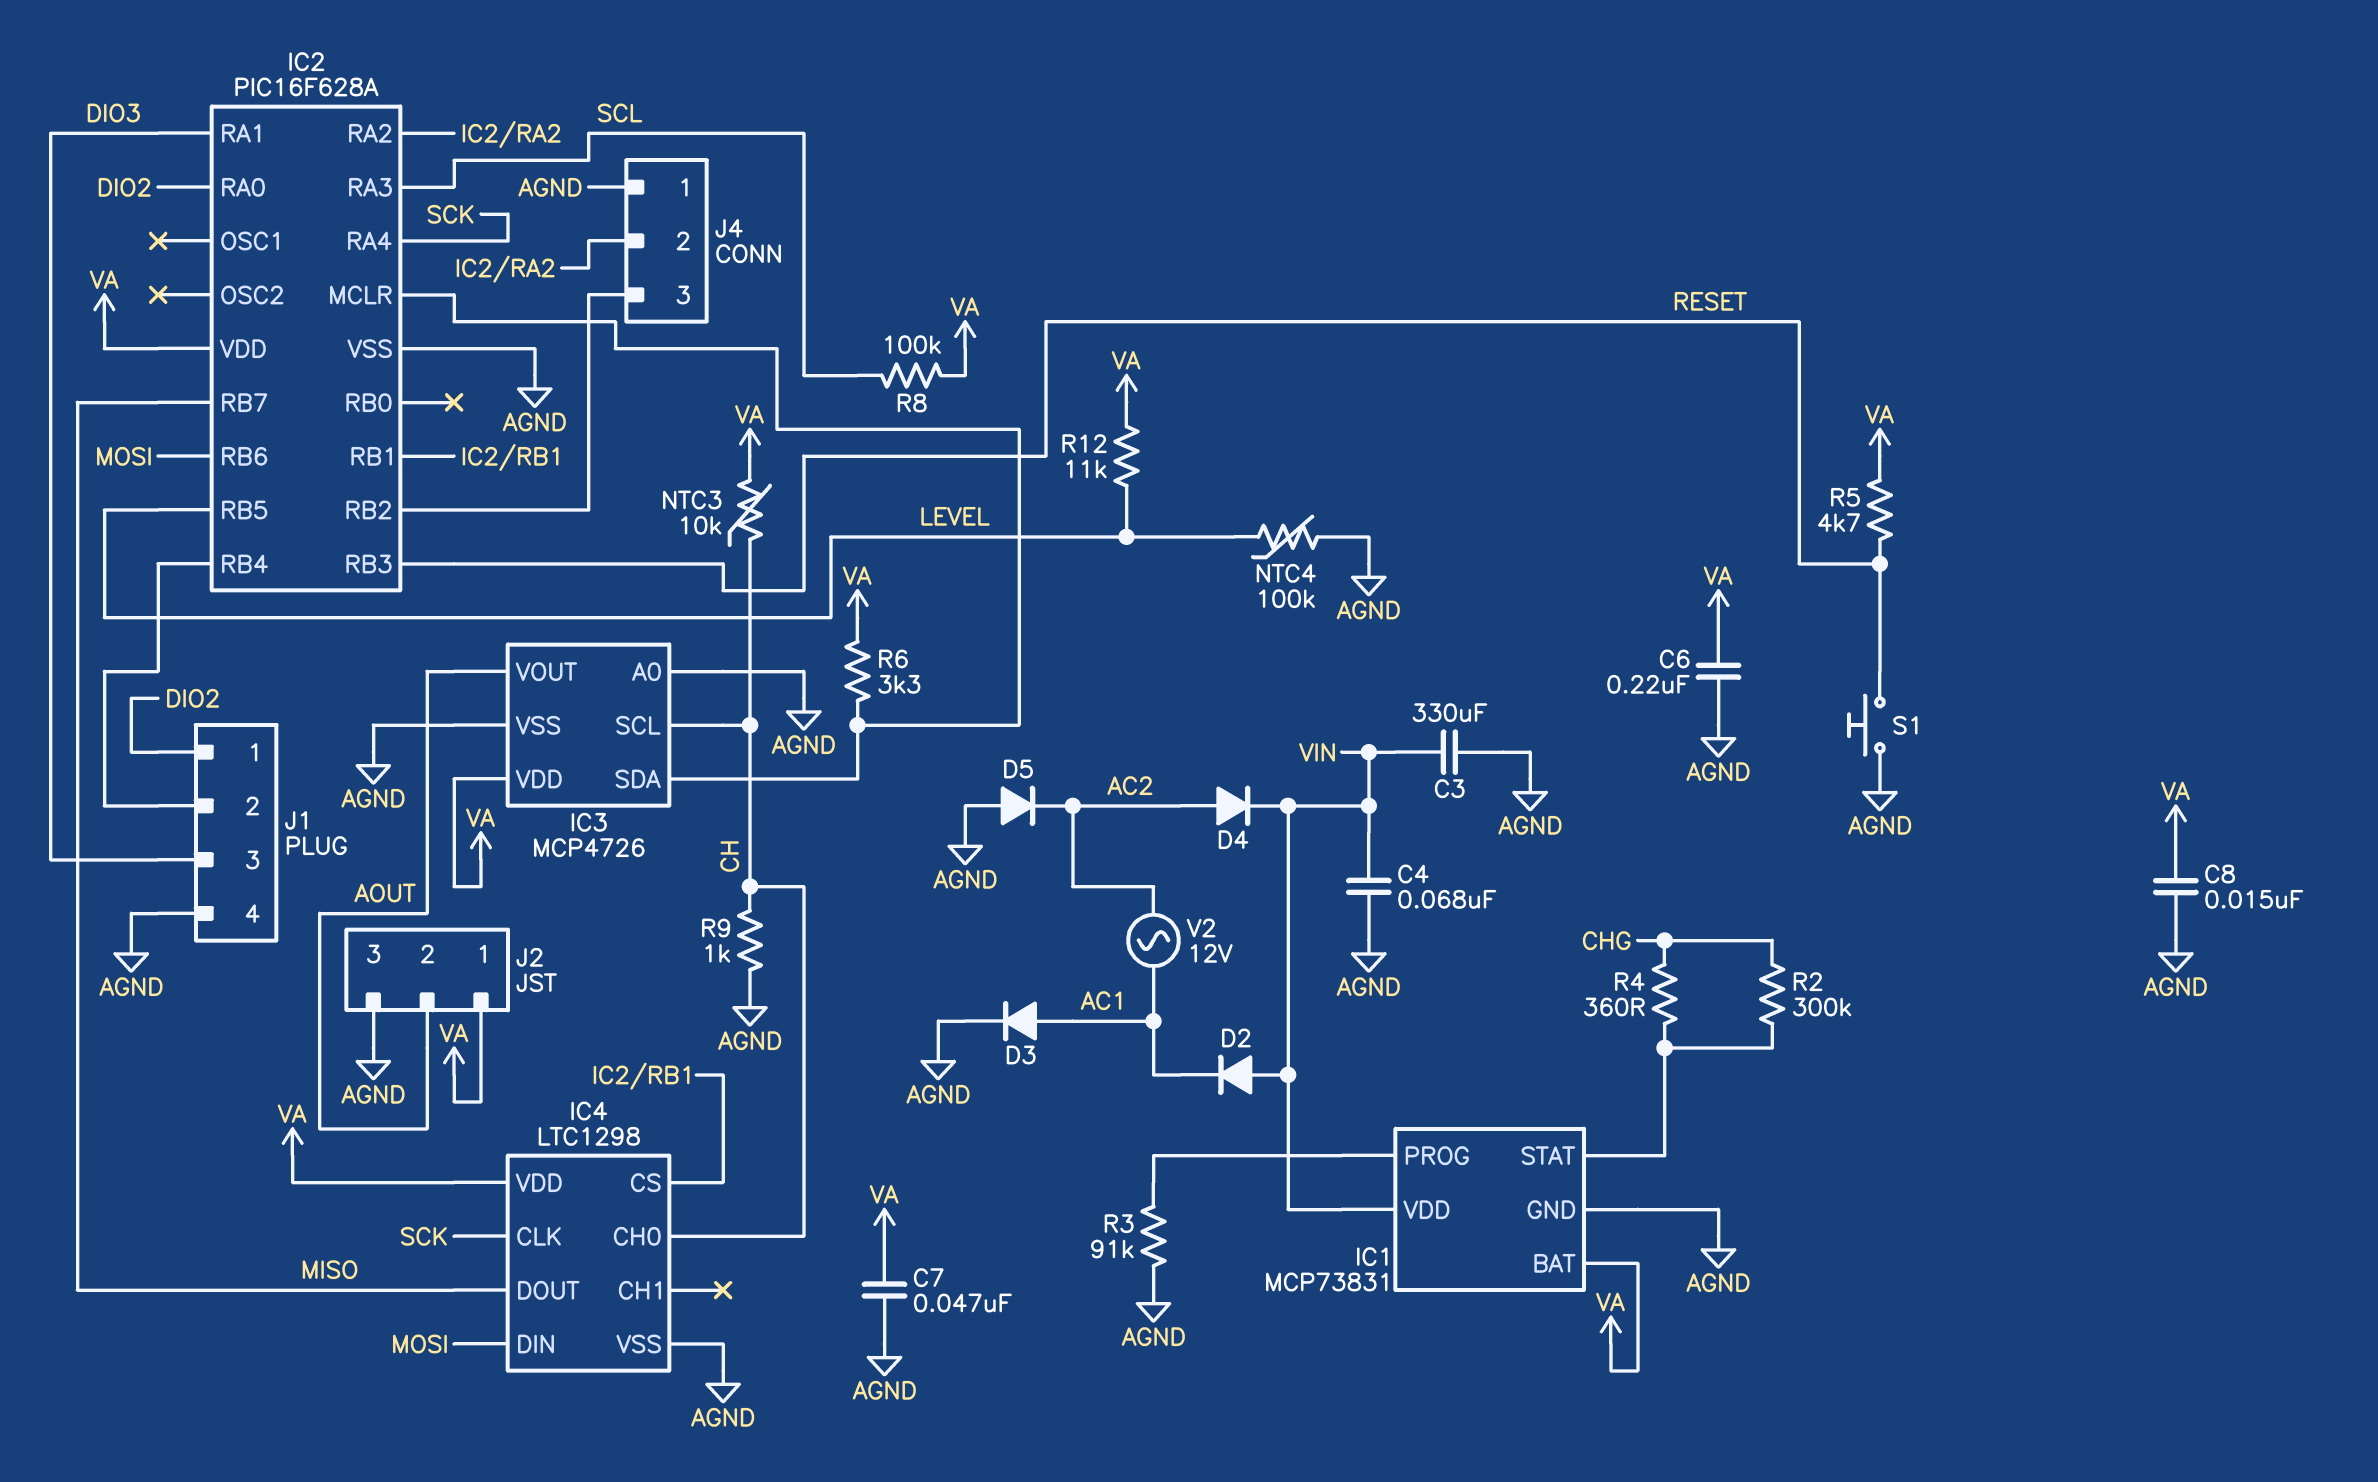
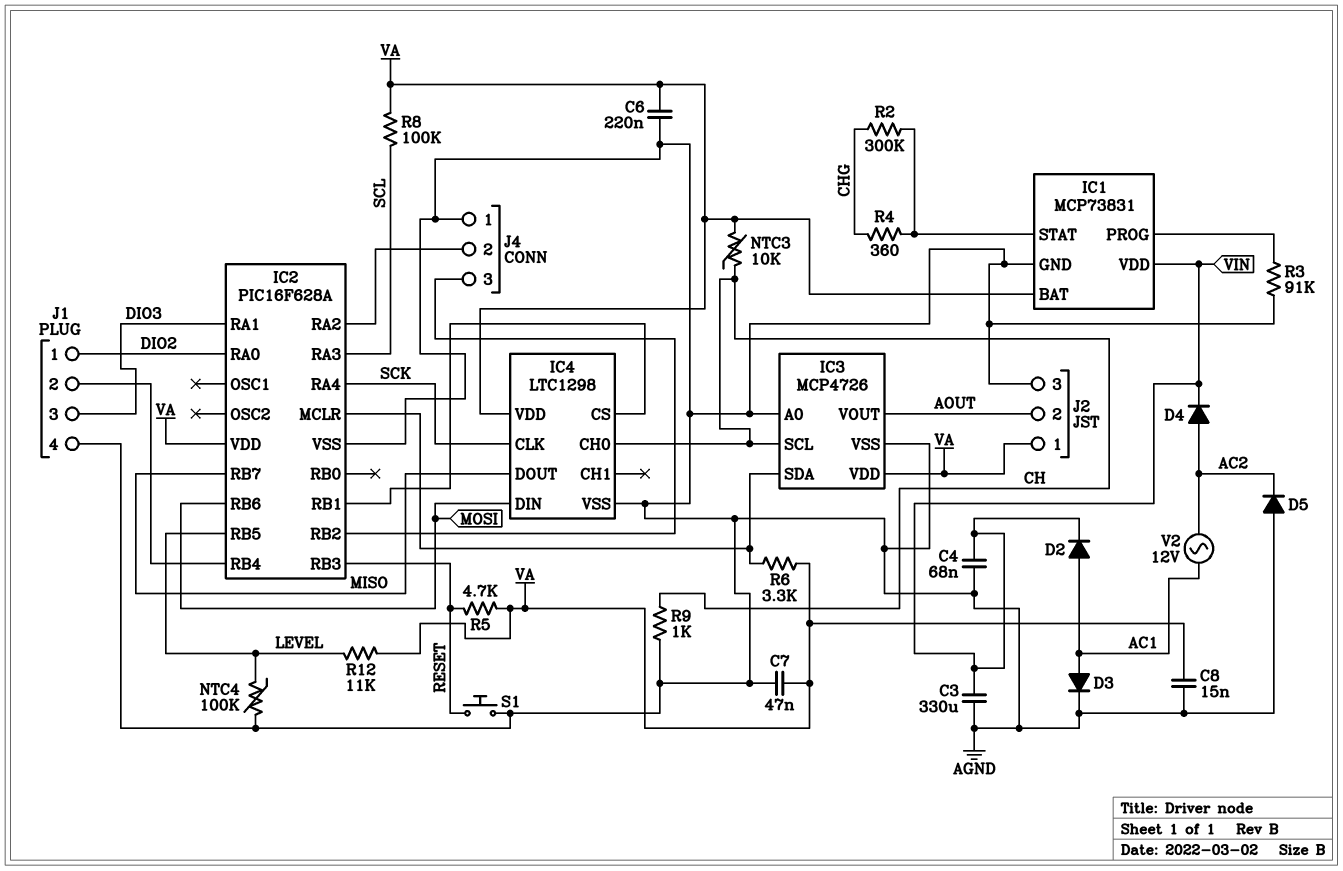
D2: diode (A VIN, K AC1) -> diode (A AC1, K VIN)

